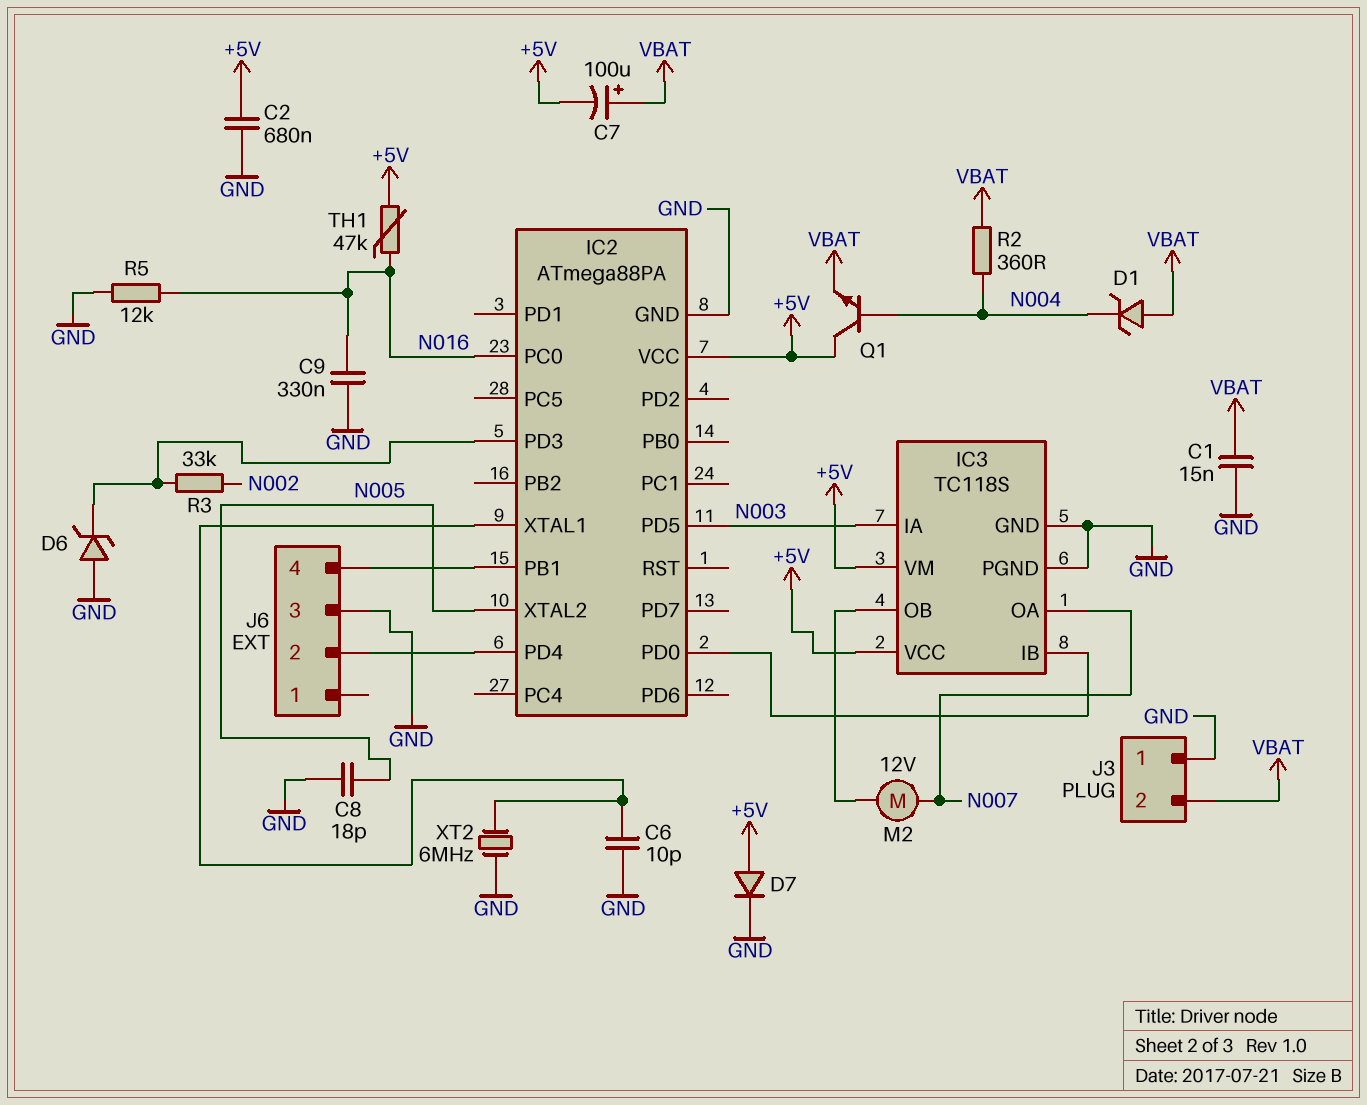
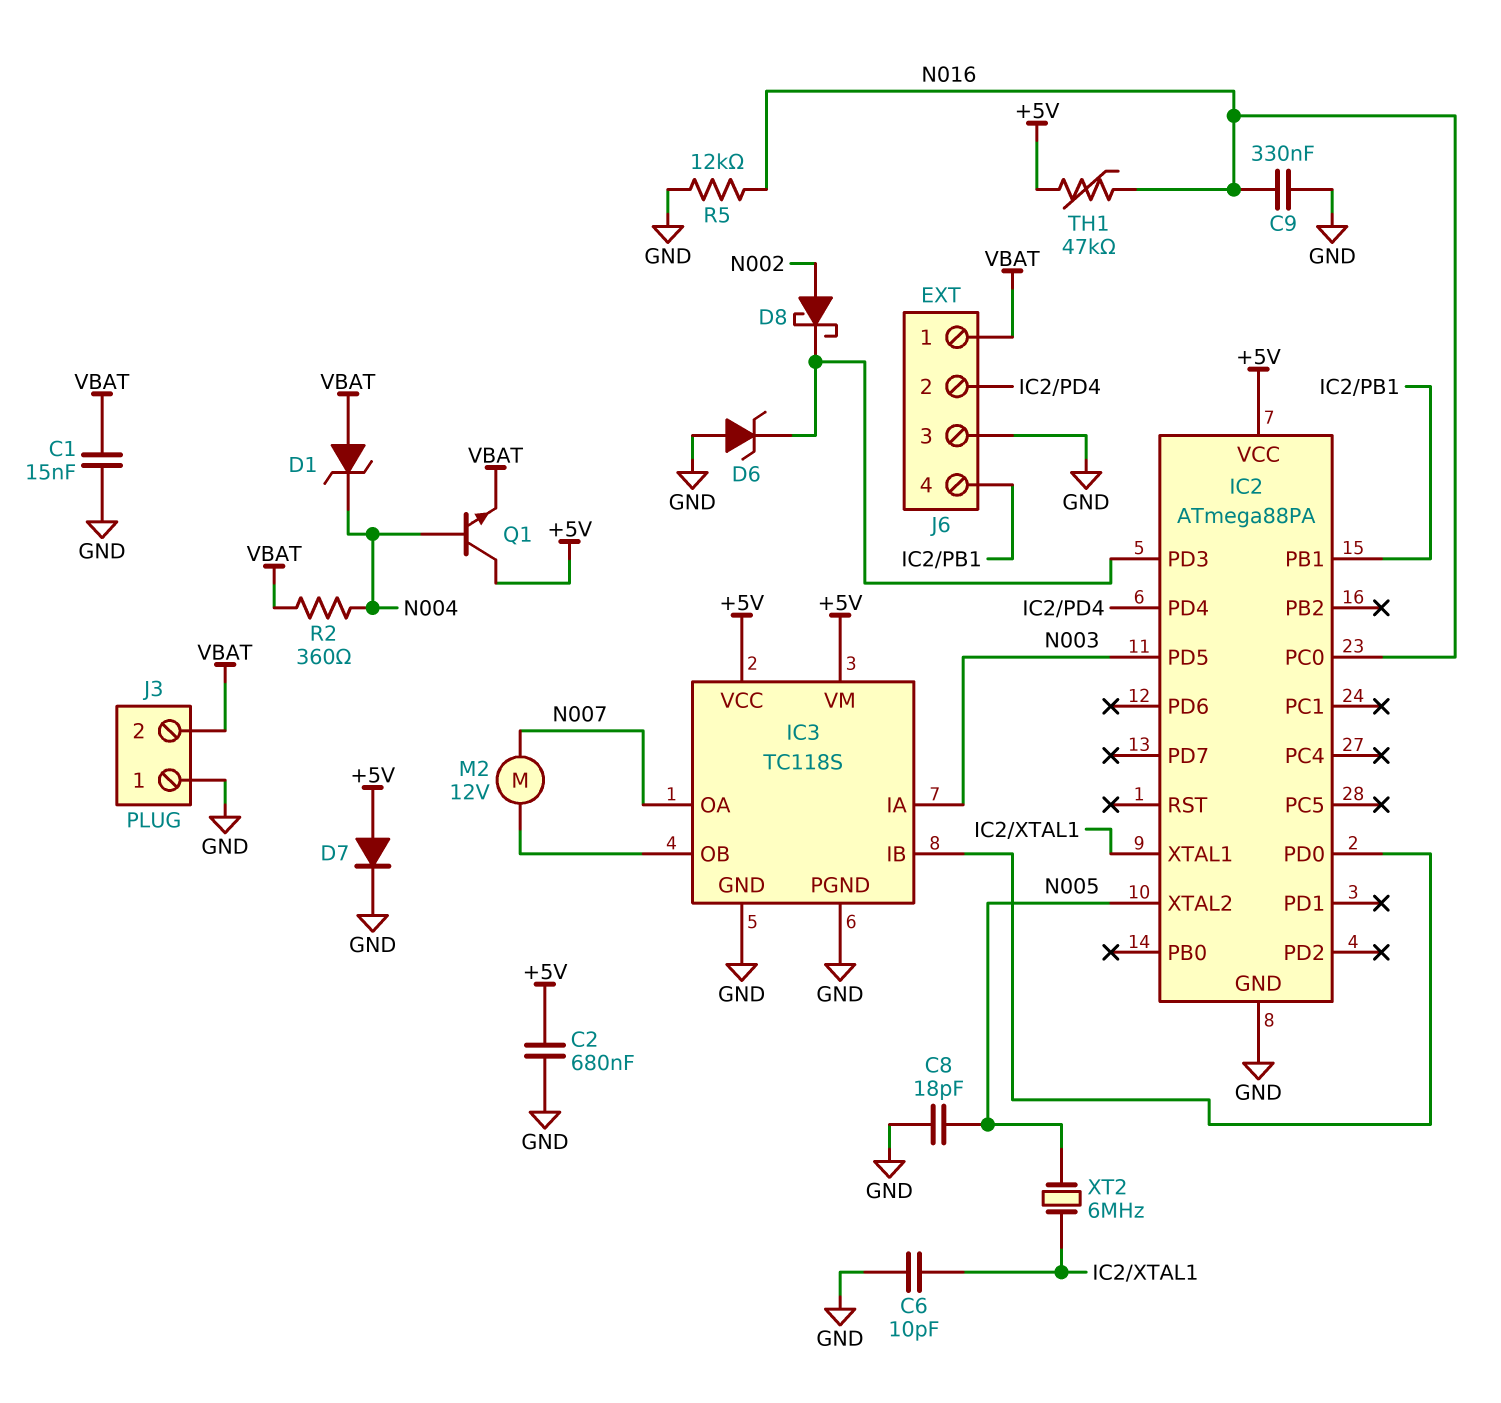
C7: 100uF (plus VBAT, minus +5V) -> none
D8: none -> schottky (A N002, K IC2/PD3)
J6 pin 1: none -> VBAT
R3: 33k (IC2/PD3, N002) -> none
XT2: 6MHz (GND, IC2/XTAL1) -> 6MHz (IC2/XTAL1, N005)

